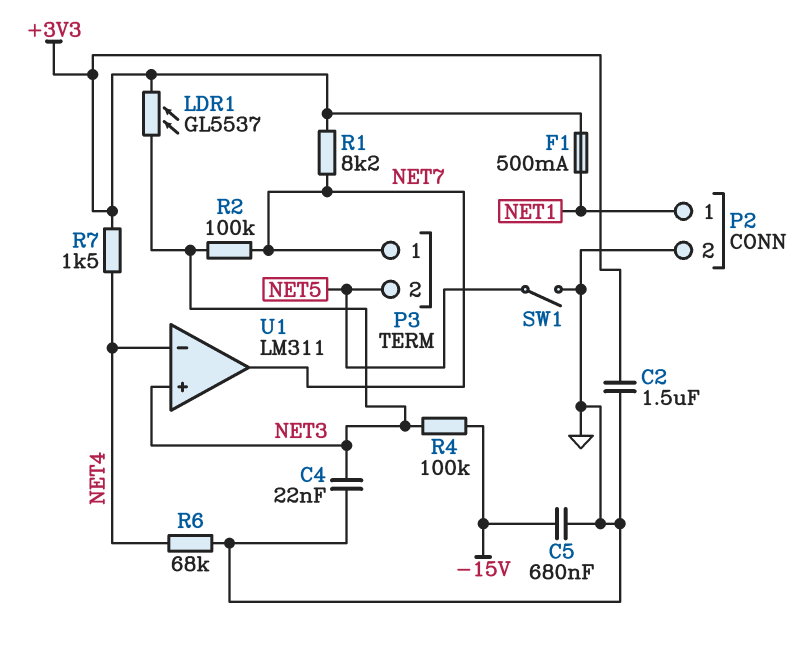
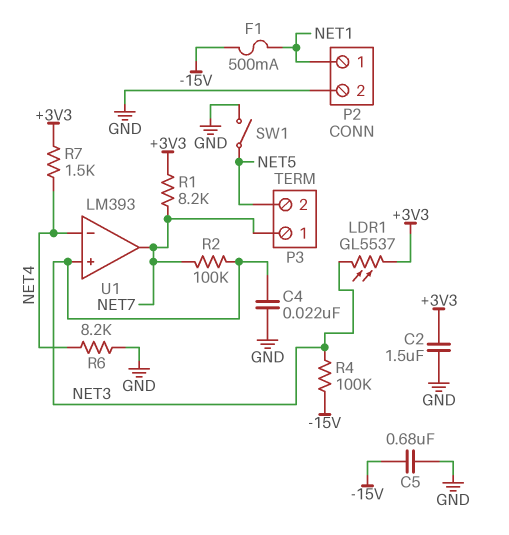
F1: 500mA (+3V3, NET1) -> 500mA (-15V, NET1)
R6: 68k (GND, NET4) -> 8.2k (GND, NET4)
U1: LM311 -> LM393

